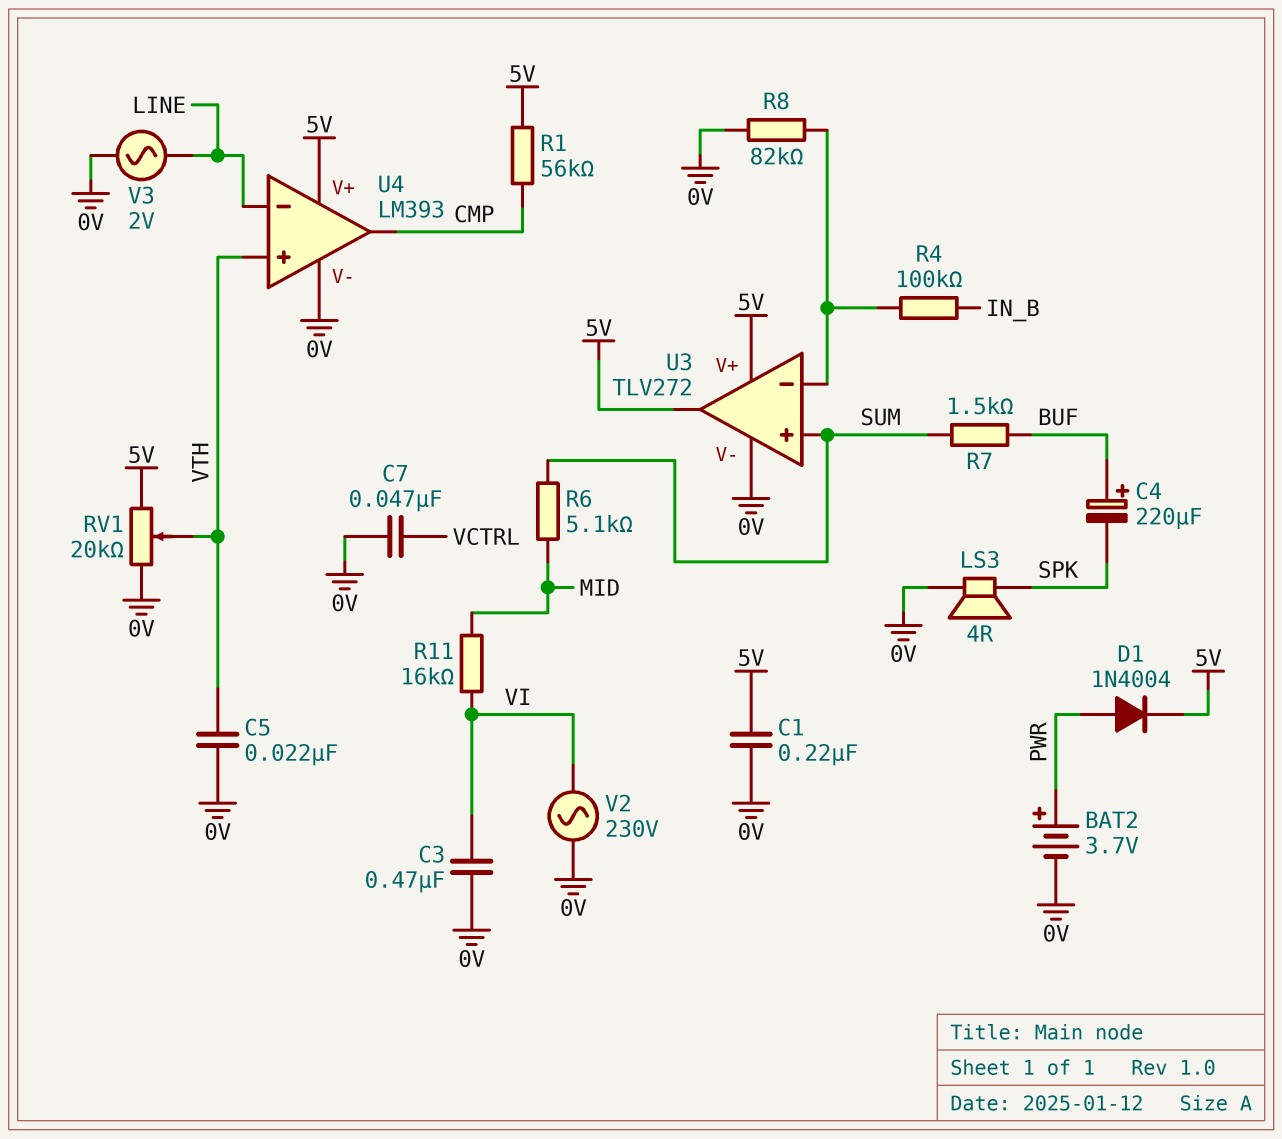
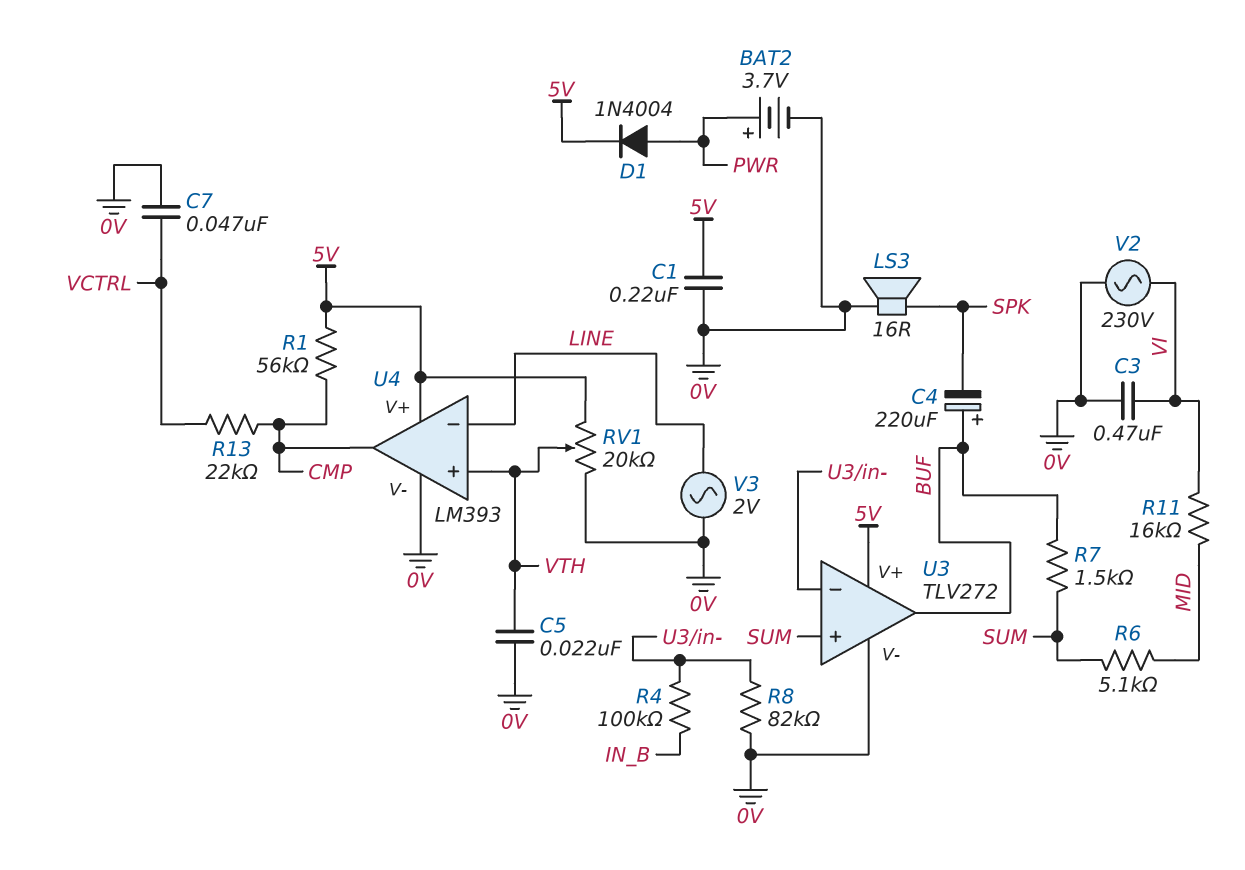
LS3: speaker 4R (0V, SPK) -> speaker 16R (0V, SPK)
R13: none -> 22k (CMP, VCTRL)
U3 pin out: 5V -> BUF

